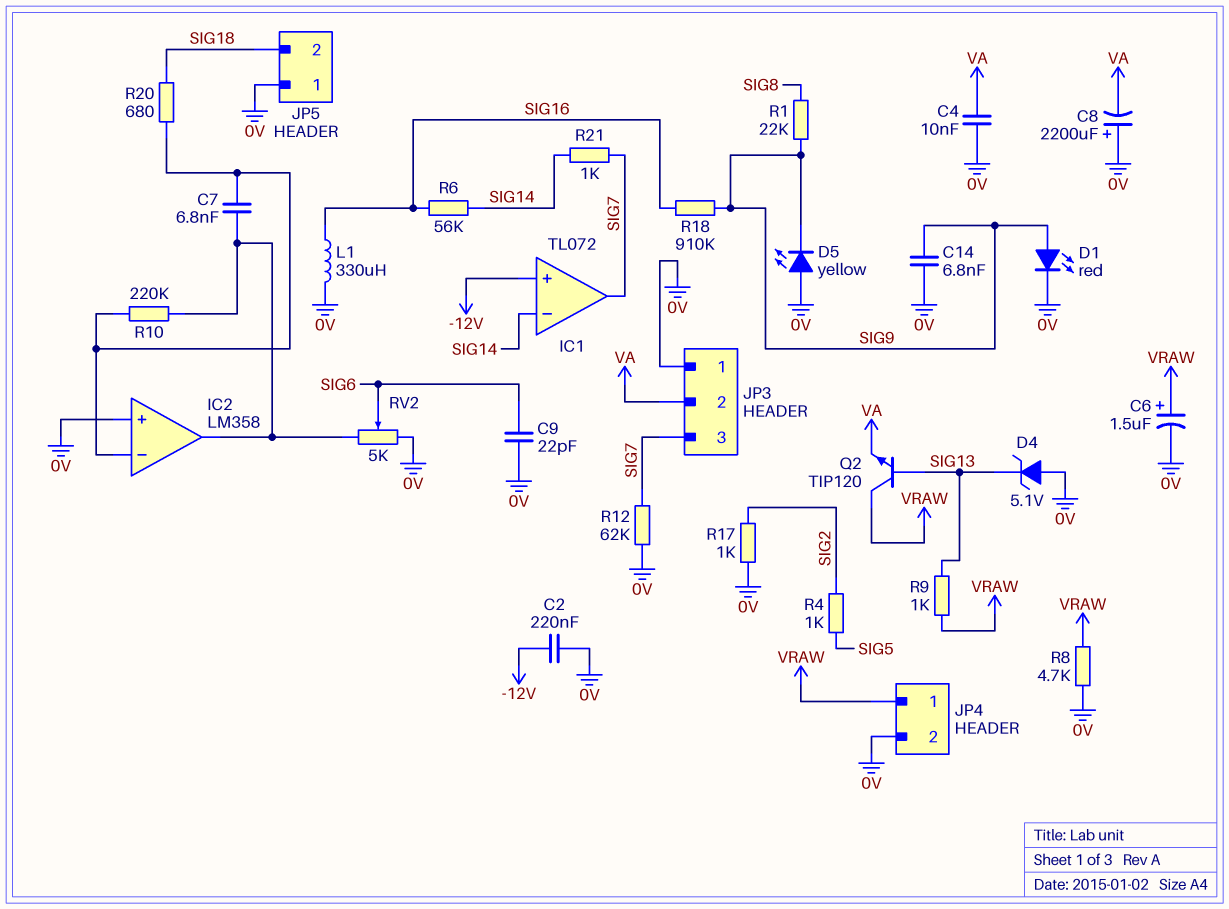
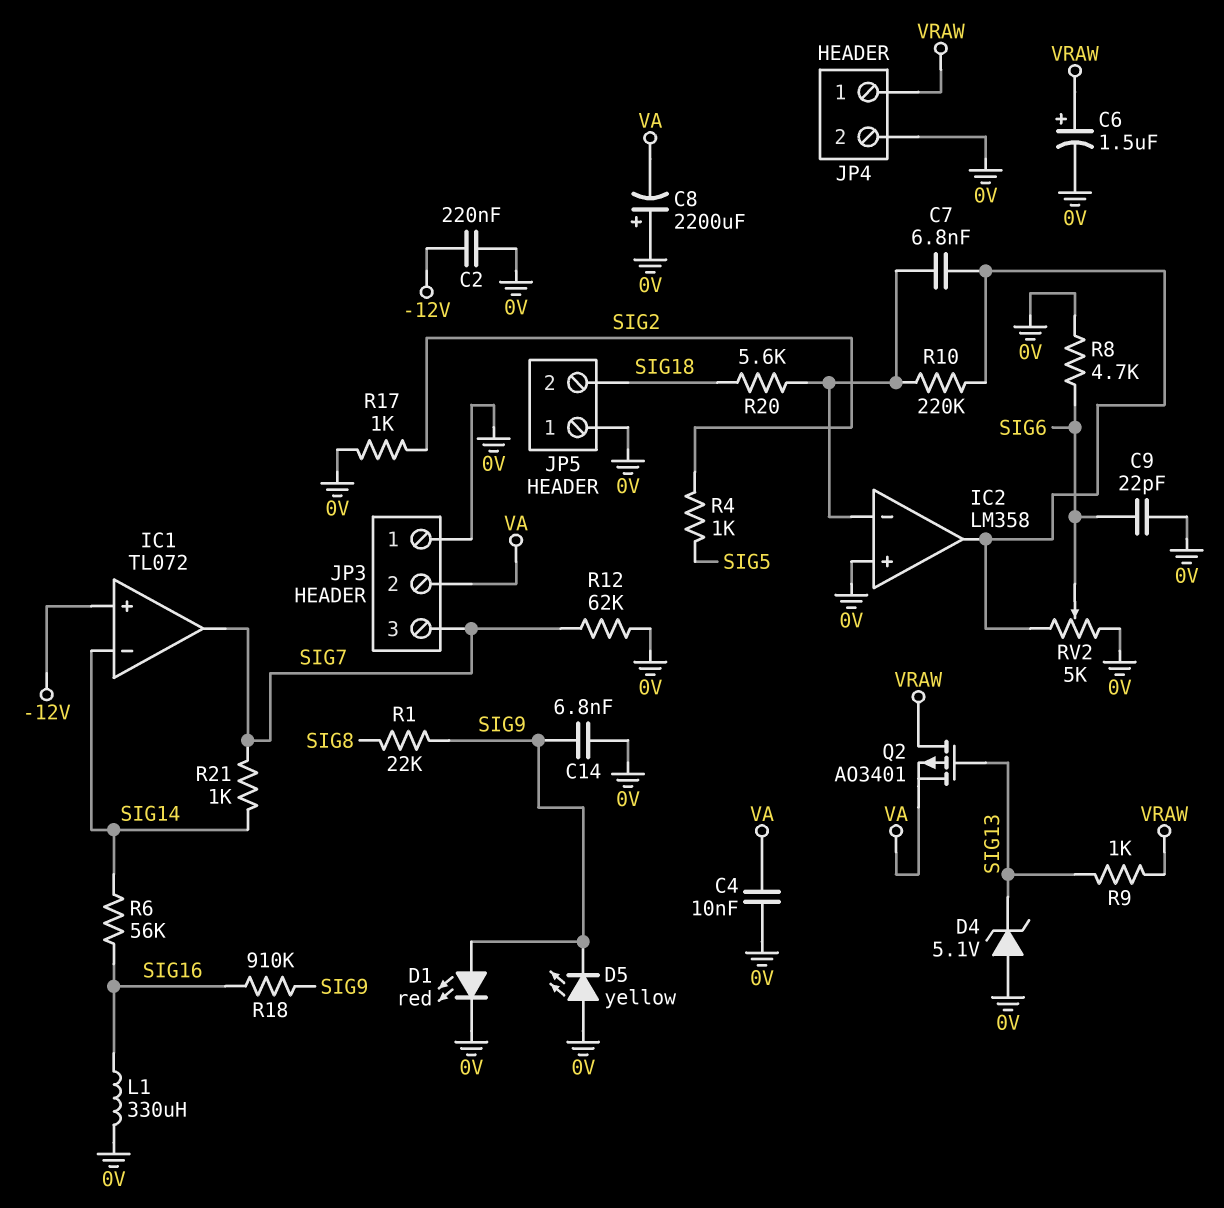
Q2: NPN TIP120 (B SIG13, C VRAW, E VA) -> PMOS AO3401 (G SIG13, D VRAW, S VA)
R8: 4.7k (0V, VRAW) -> 4.7k (0V, SIG6)
R20: 680 (IC2/in-, SIG18) -> 5.6k (IC2/in-, SIG18)

